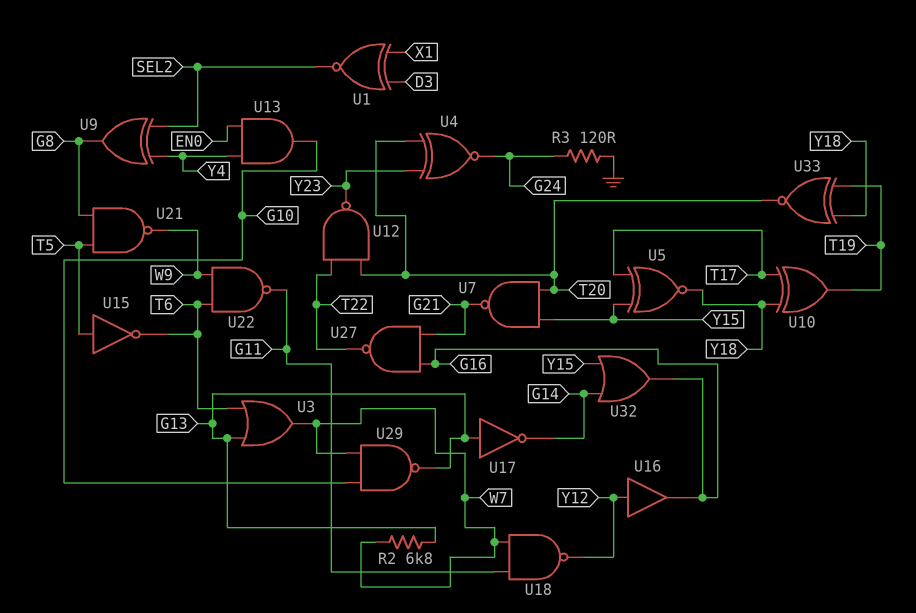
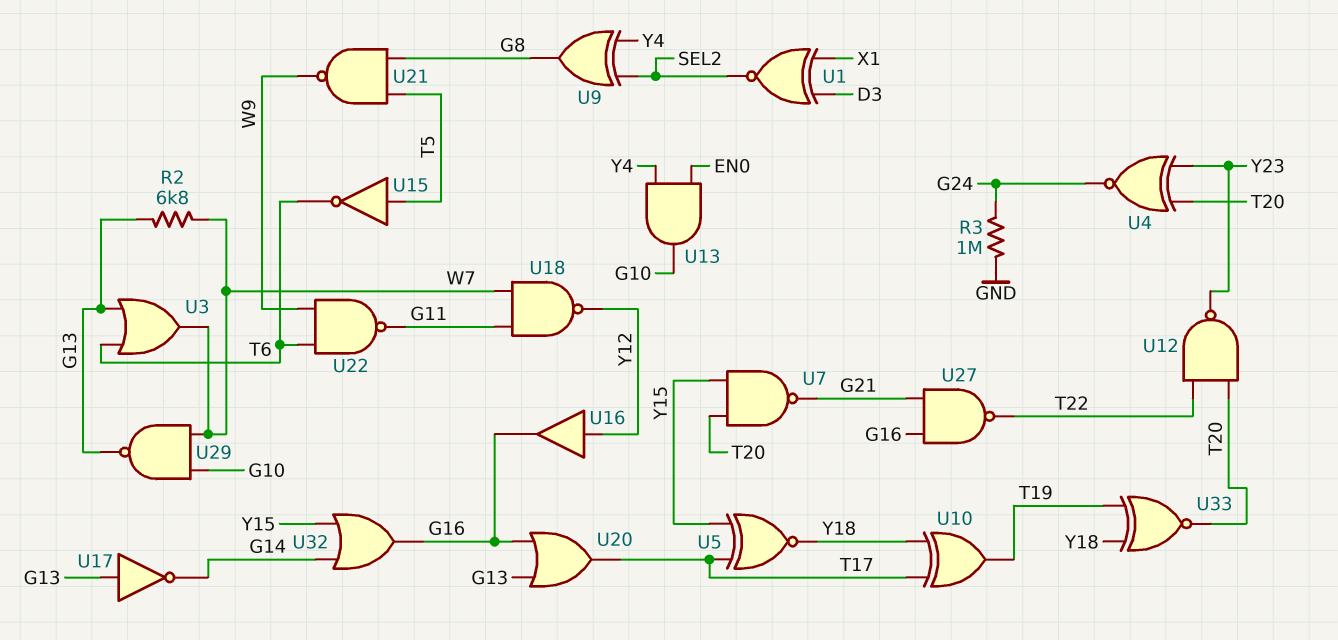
R3: 120 (G24, GND) -> 1M (G24, GND)
U20: none -> OR (in G13, in G16, out T17)

